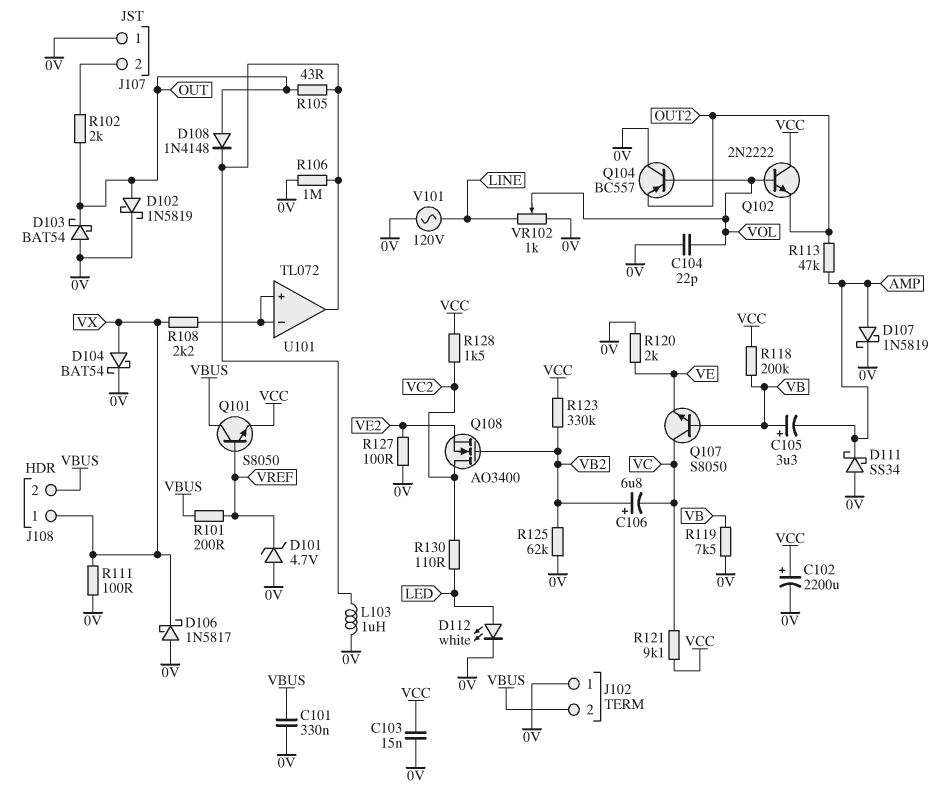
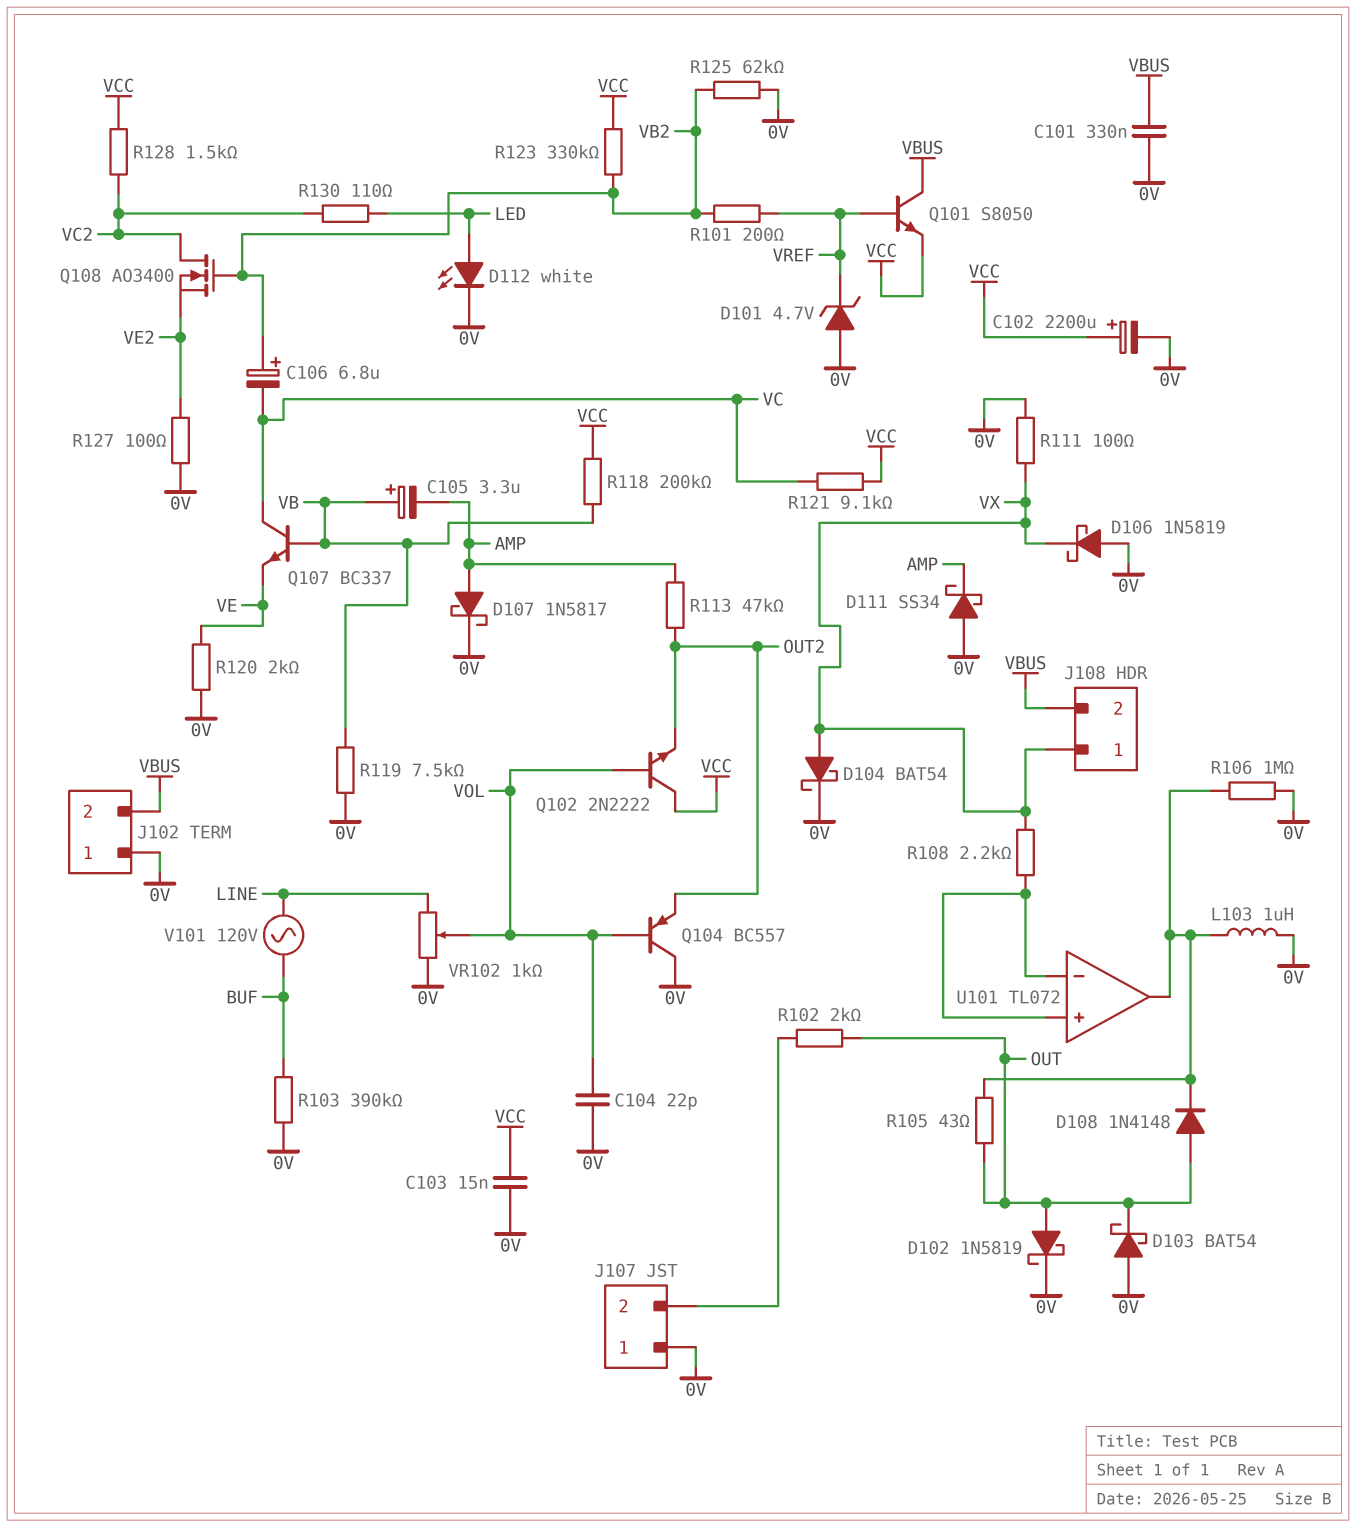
D106: schottky 1N5817 (A 0V, K VX) -> schottky 1N5819 (A 0V, K VX)
D107: schottky 1N5819 (A AMP, K 0V) -> schottky 1N5817 (A AMP, K 0V)
Q107: NPN S8050 (B VB, C VC, E VE) -> NPN BC337 (B VB, C VC, E VE)
R101: 200 (VBUS, VREF) -> 200 (VB2, VREF)
R103: none -> 390k (0V, BUF)
V101: AC 120V (0V, LINE) -> AC 120V (BUF, LINE)

